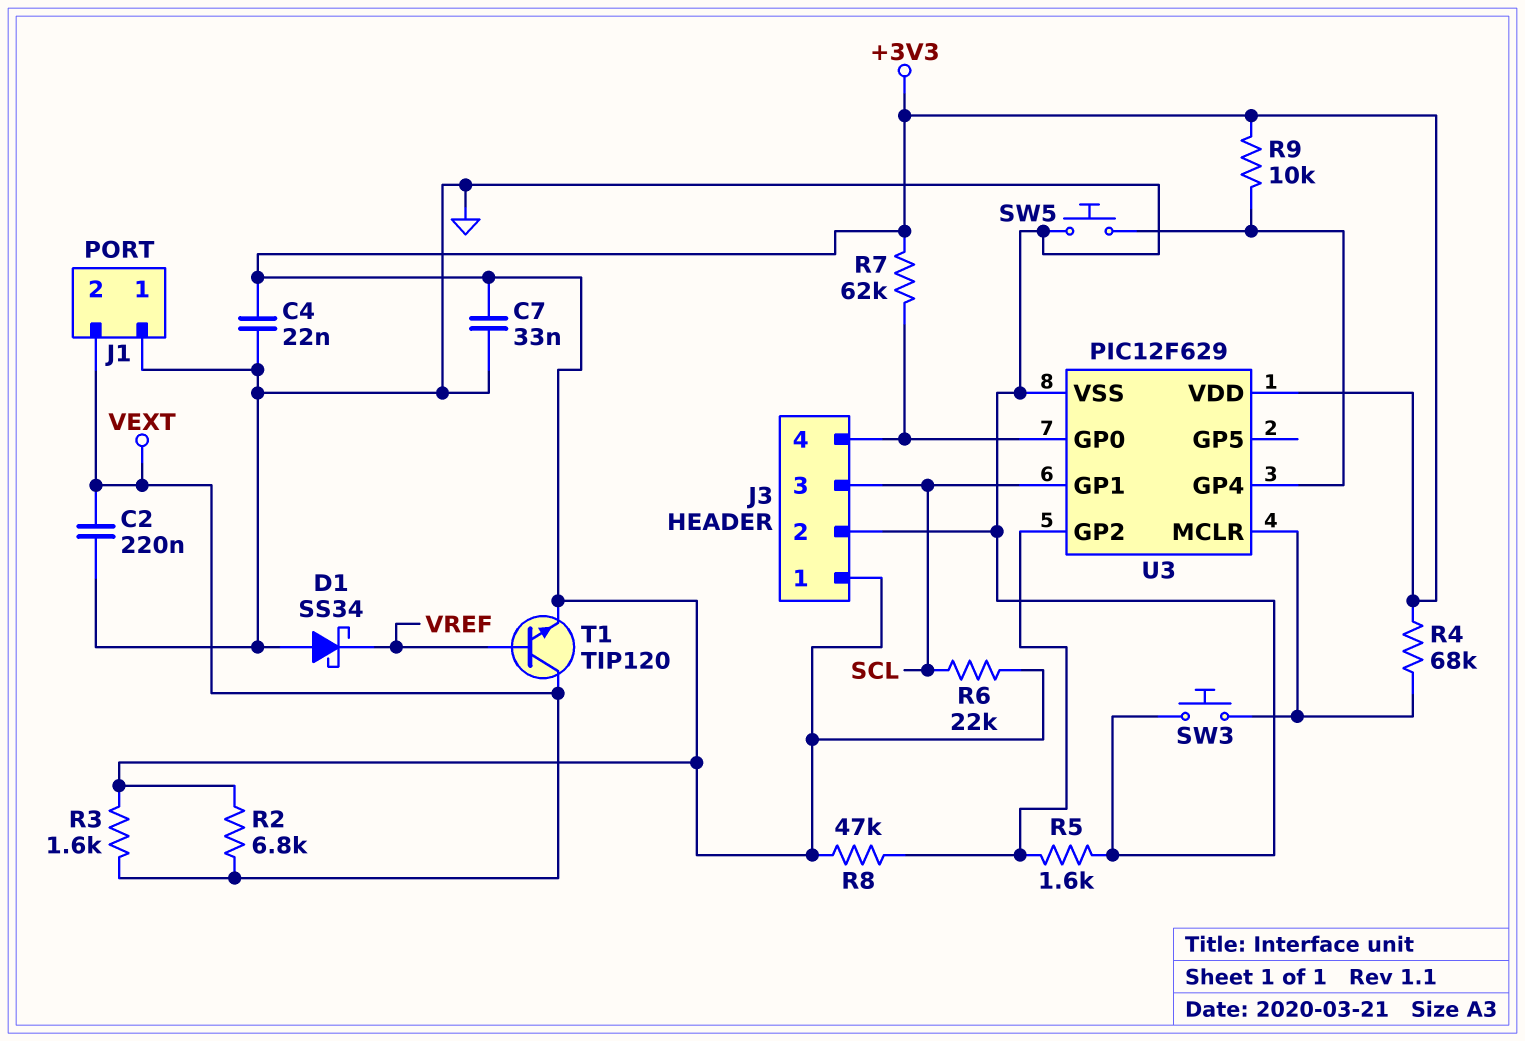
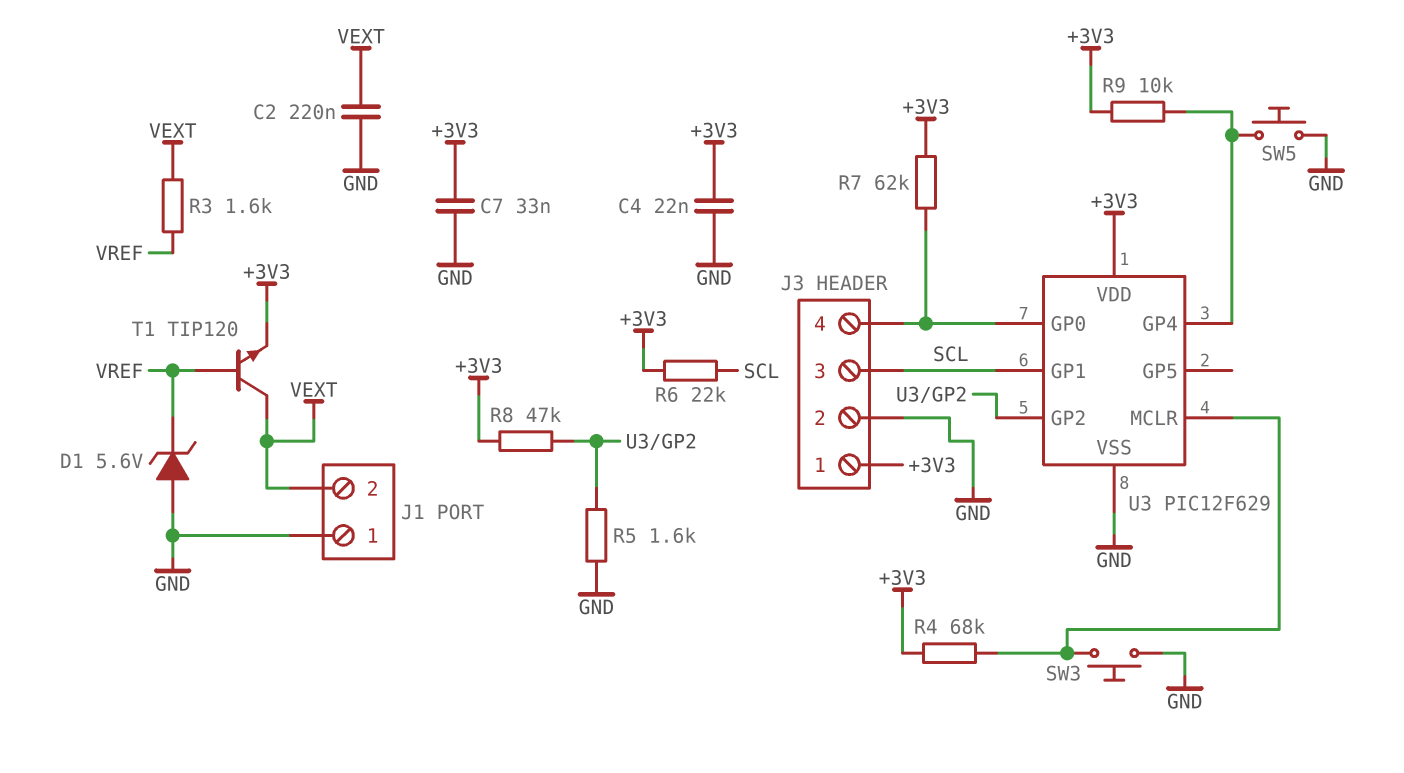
D1: schottky SS34 (A GND, K VREF) -> zener 5.6V (A GND, K VREF)
R2: 6.8k (+3V3, VEXT) -> none
R3: 1.6k (+3V3, VEXT) -> 1.6k (VEXT, VREF)

